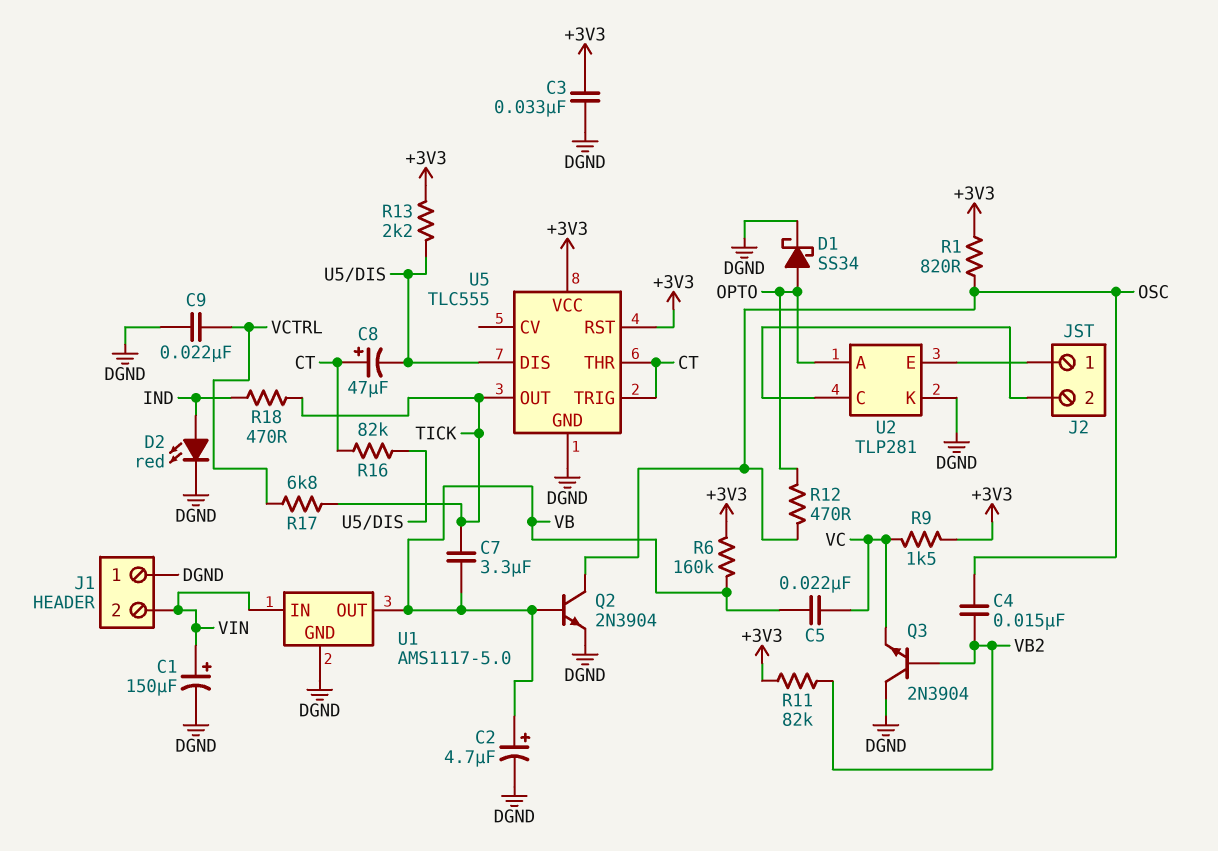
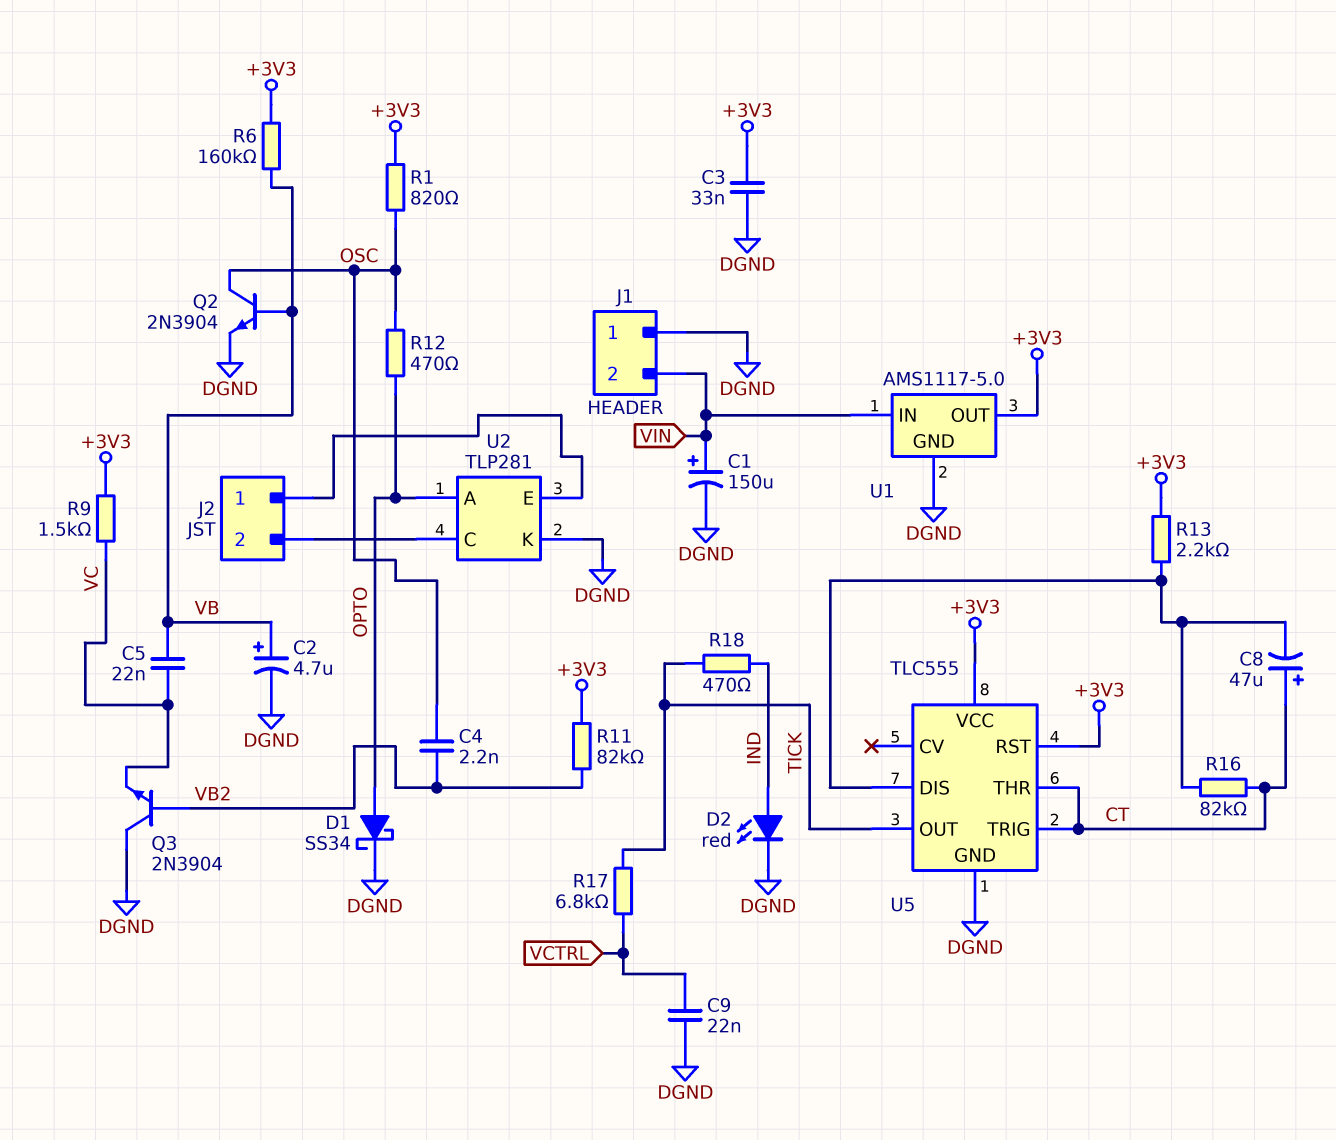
C4: 15nF (OSC, VB2) -> 2.2nF (OSC, VB2)
C7: 3.3uF (TICK, VB) -> none
U1 pin OUT: VB -> +3V3

